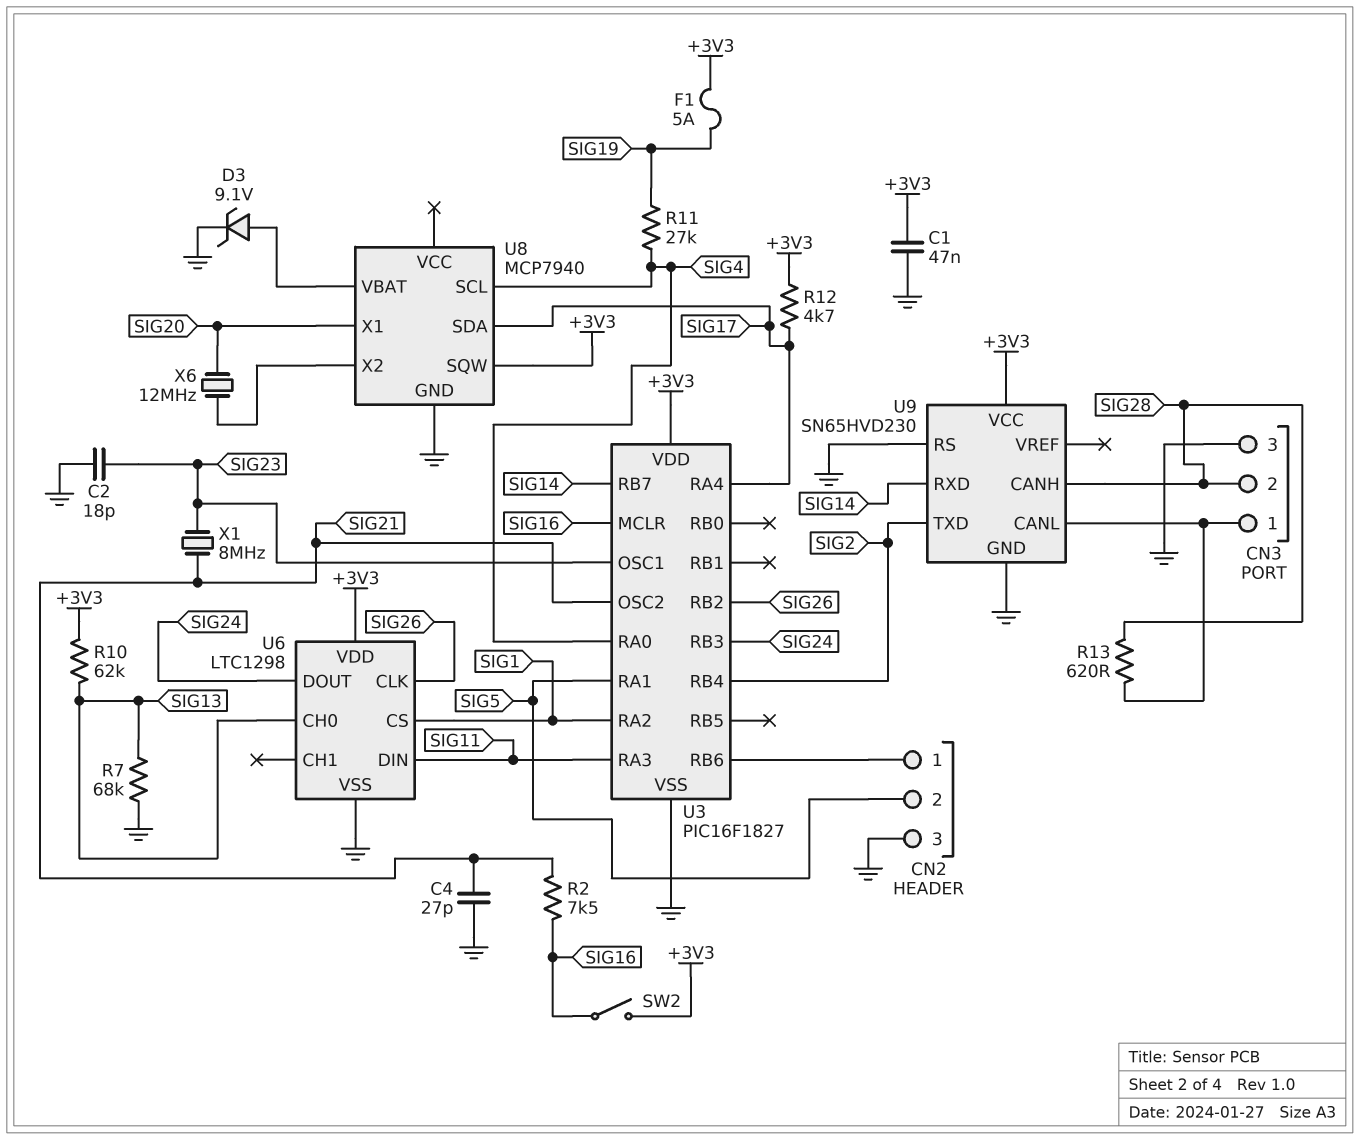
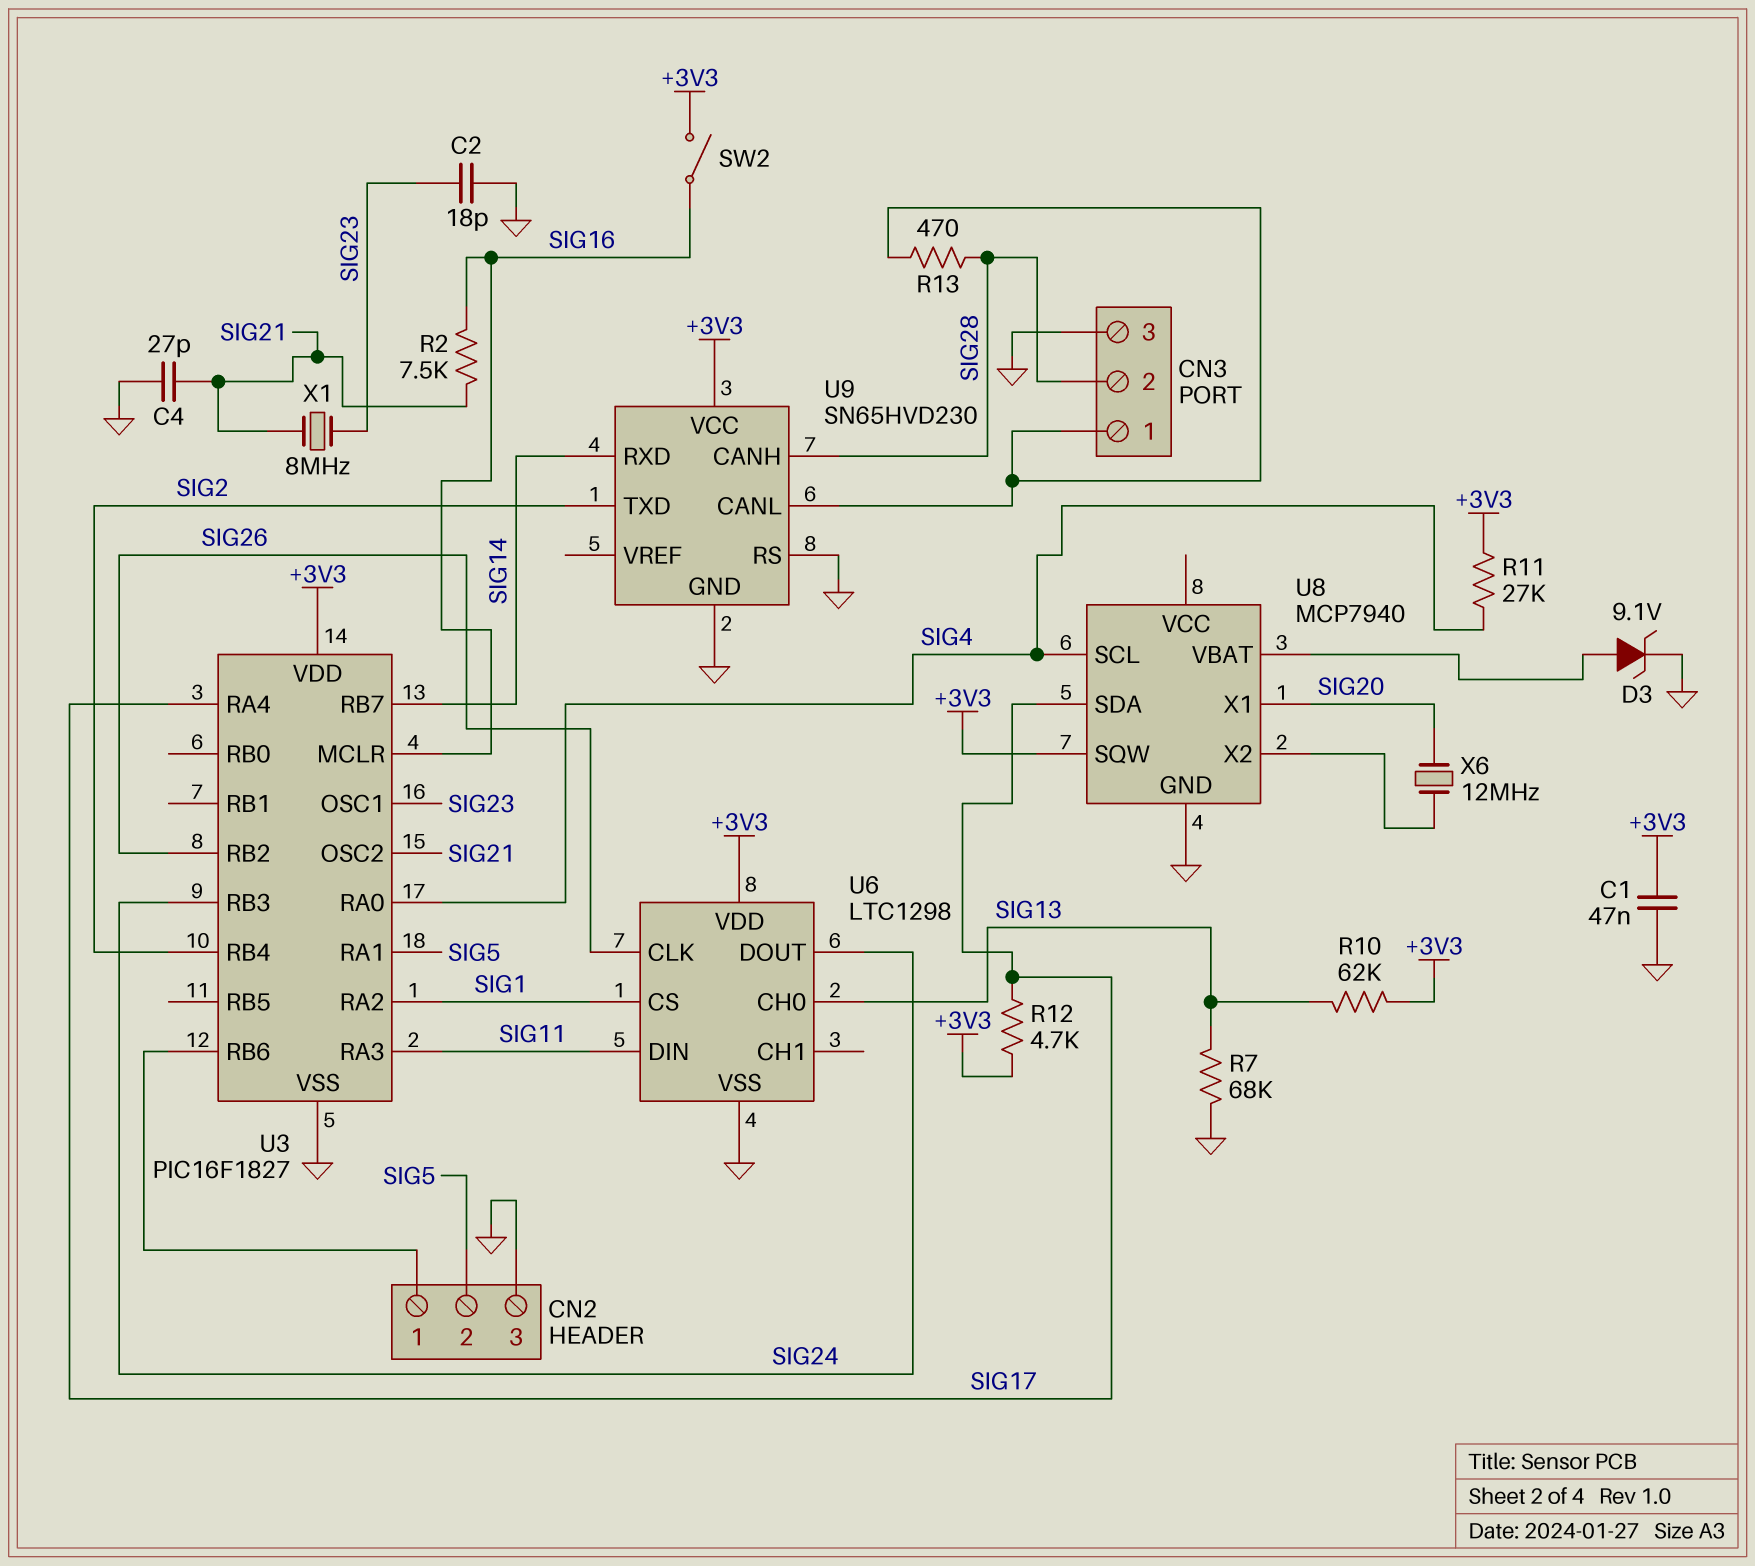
F1: 5A (+3V3, SIG19) -> none
R11: 27k (SIG4, SIG19) -> 27k (+3V3, SIG4)
R13: 620 (CN3/1, SIG28) -> 470 (CN3/1, SIG28)

